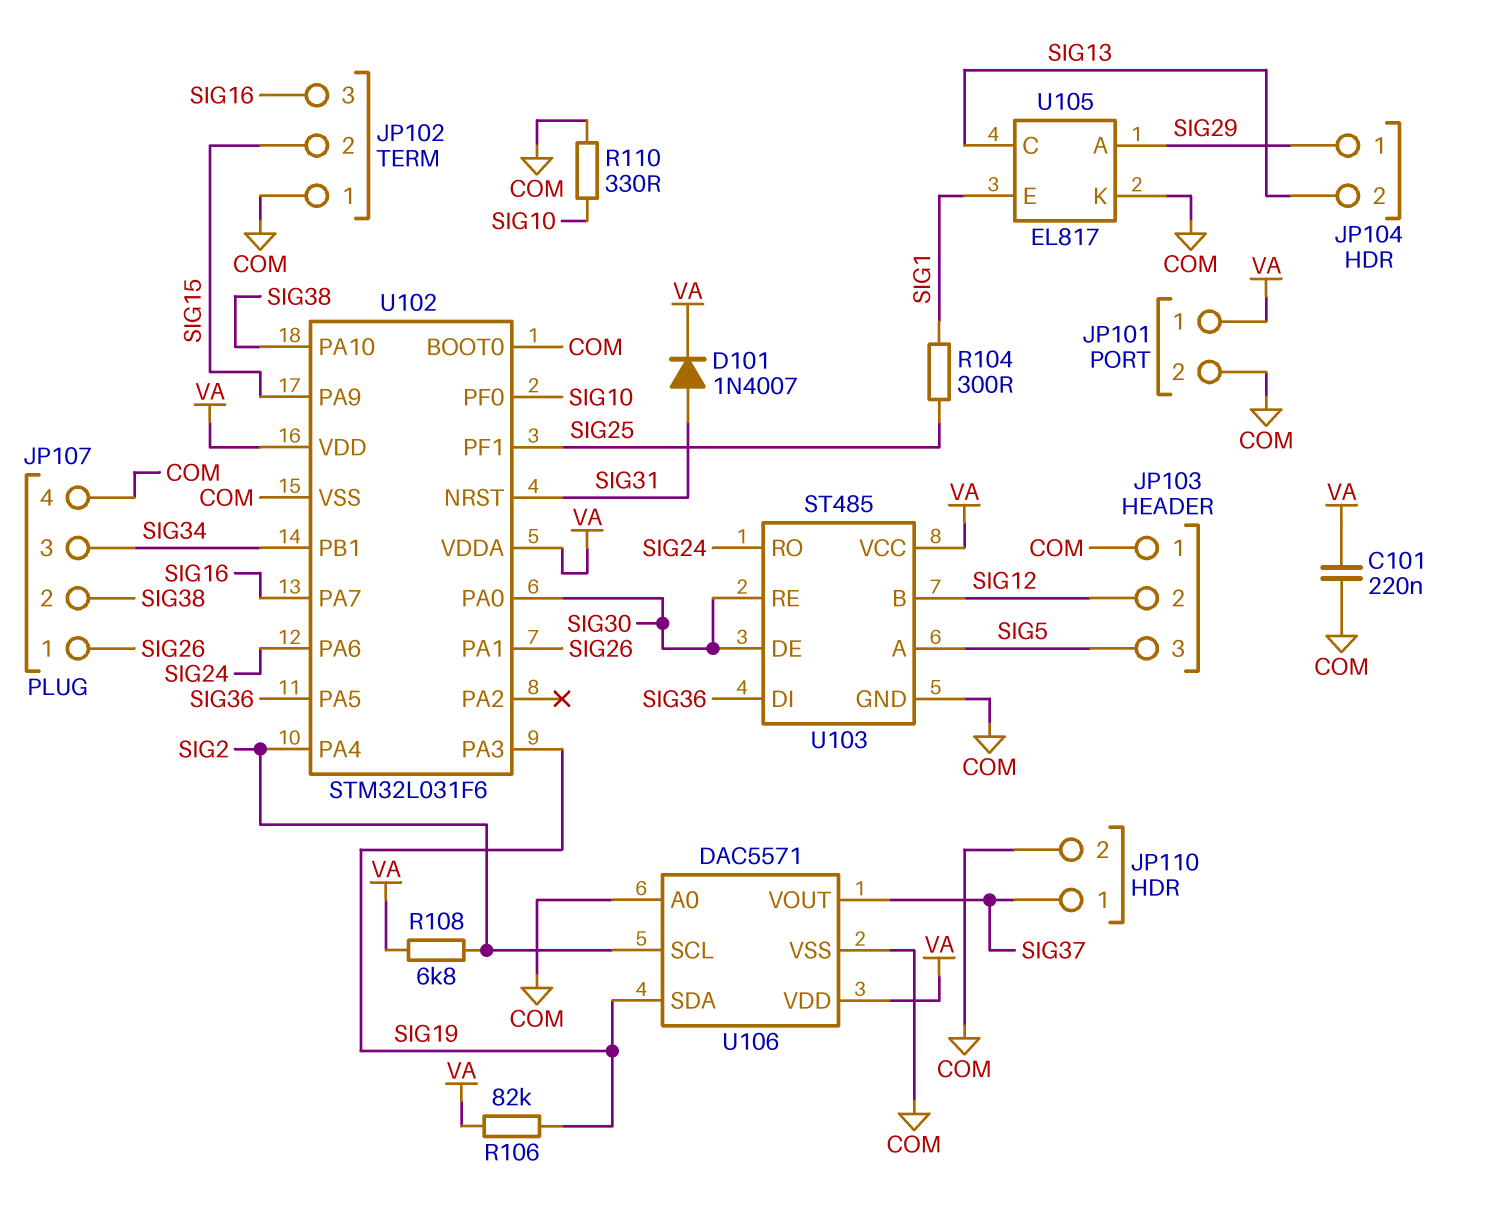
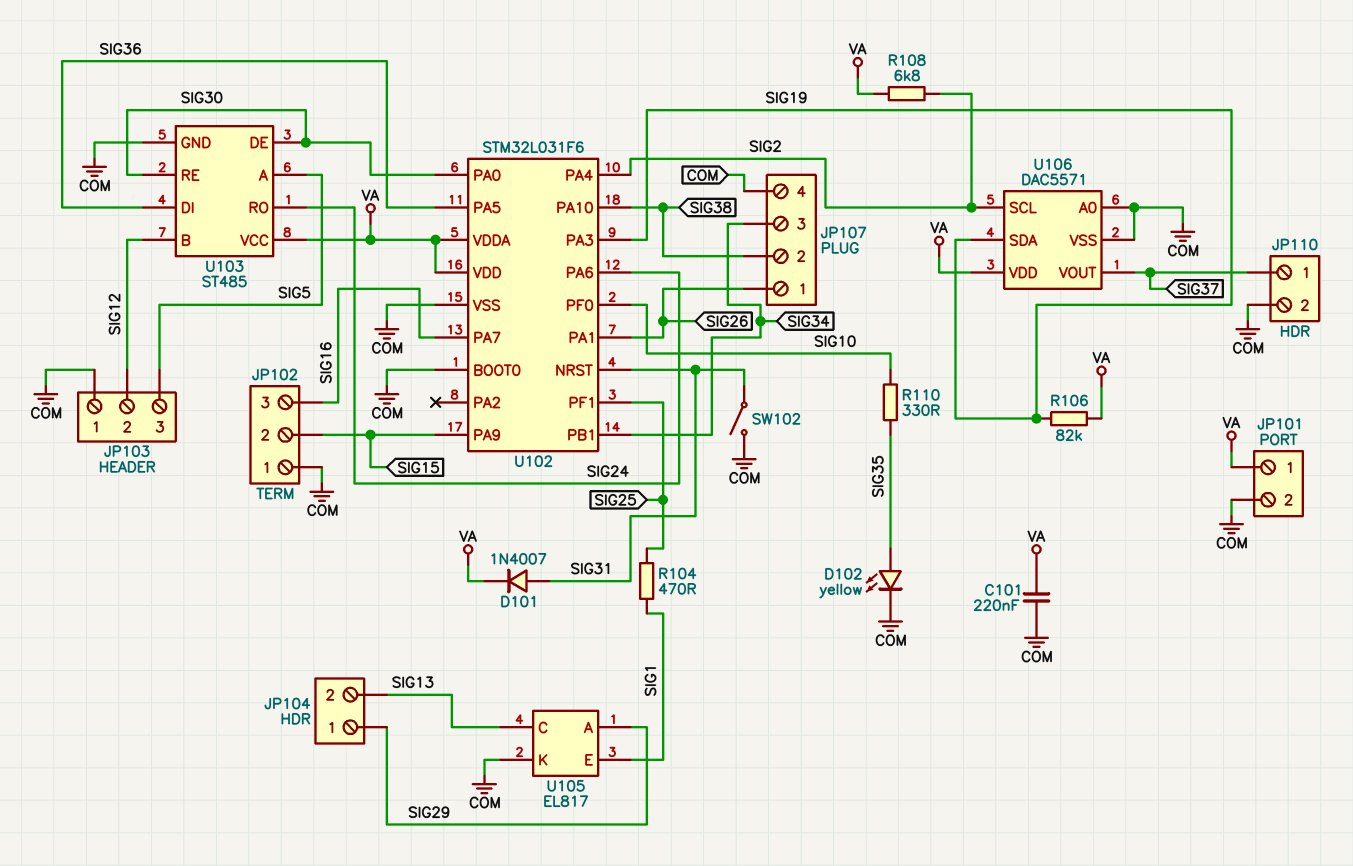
D102: none -> LED yellow (A SIG35, K COM)
R104: 300 (SIG1, SIG25) -> 470 (SIG1, SIG25)
R110: 330 (COM, SIG10) -> 330 (SIG10, SIG35)
SW102: none -> switch (COM, SIG31)

